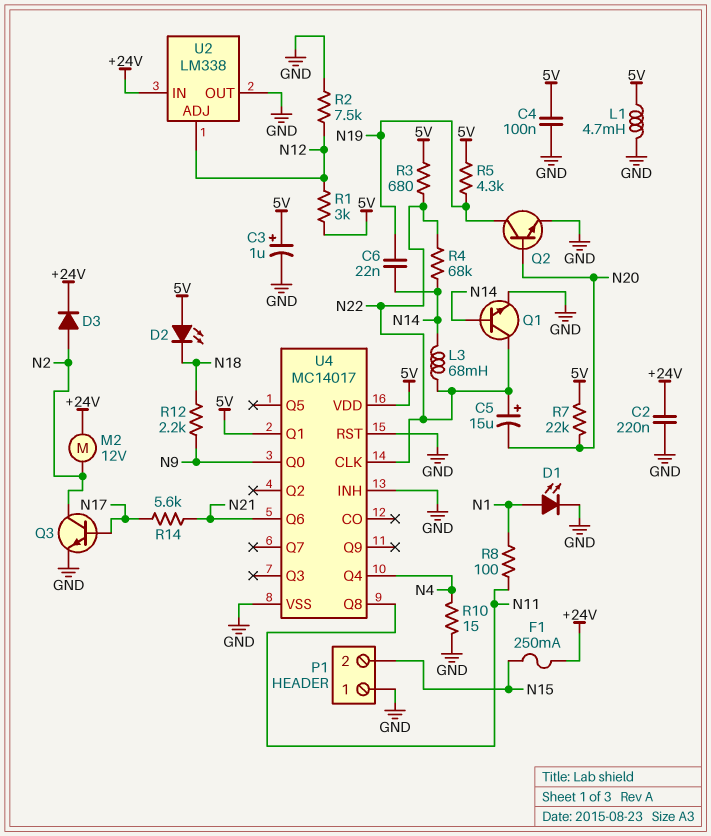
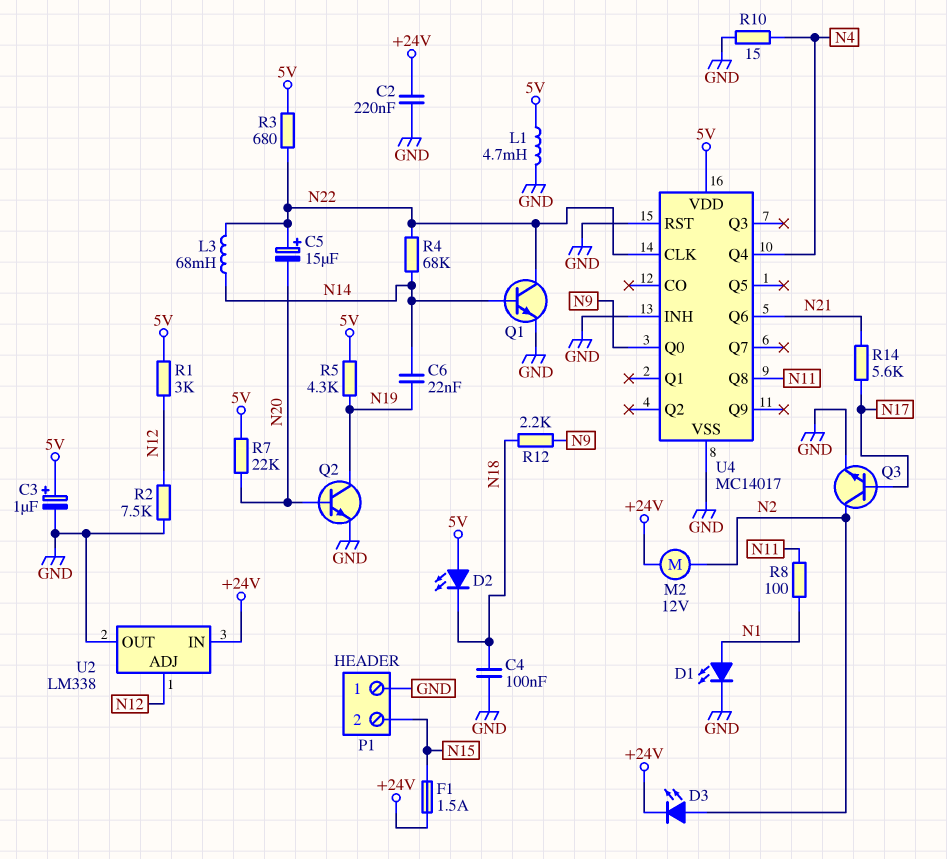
C4: 100nF (5V, GND) -> 100nF (GND, N18)
D3: diode (A N2, K +24V) -> LED (A N2, K +24V)
F1: 250mA (+24V, N15) -> 1.5A (+24V, N15)
U4 pin Q1: 5V -> none

